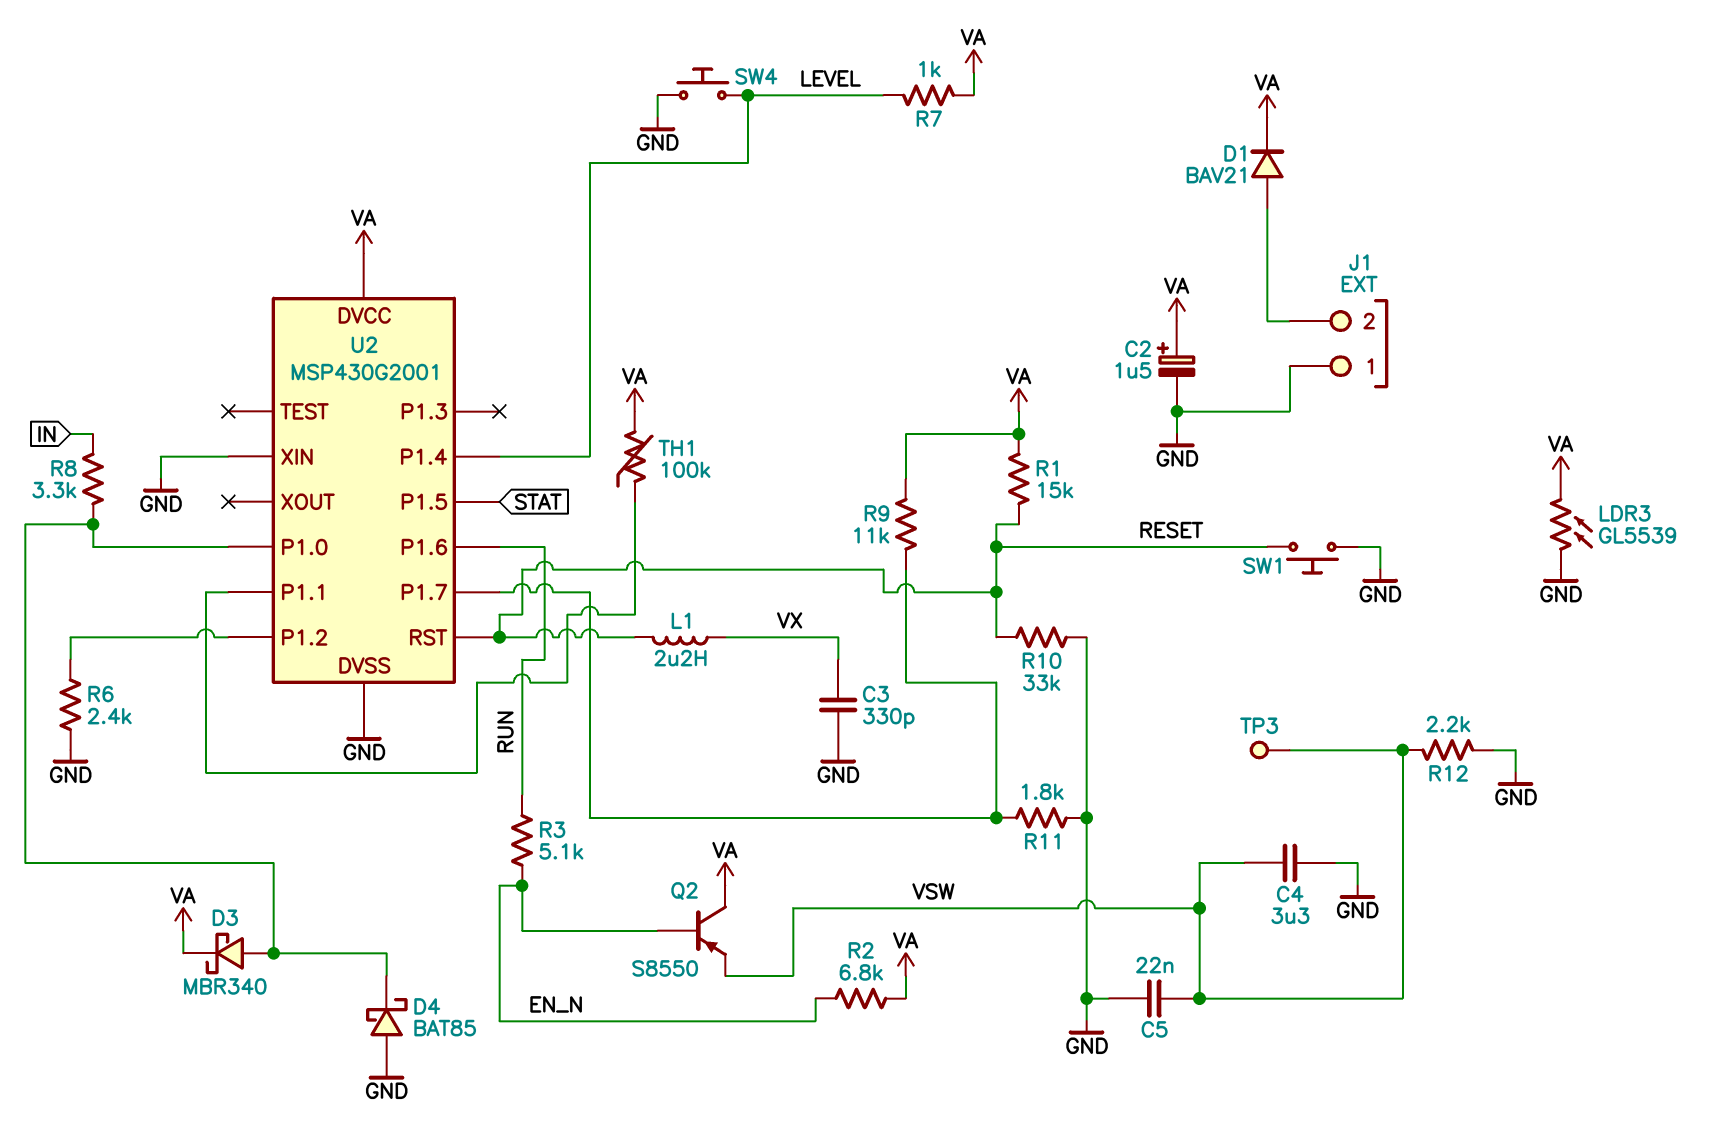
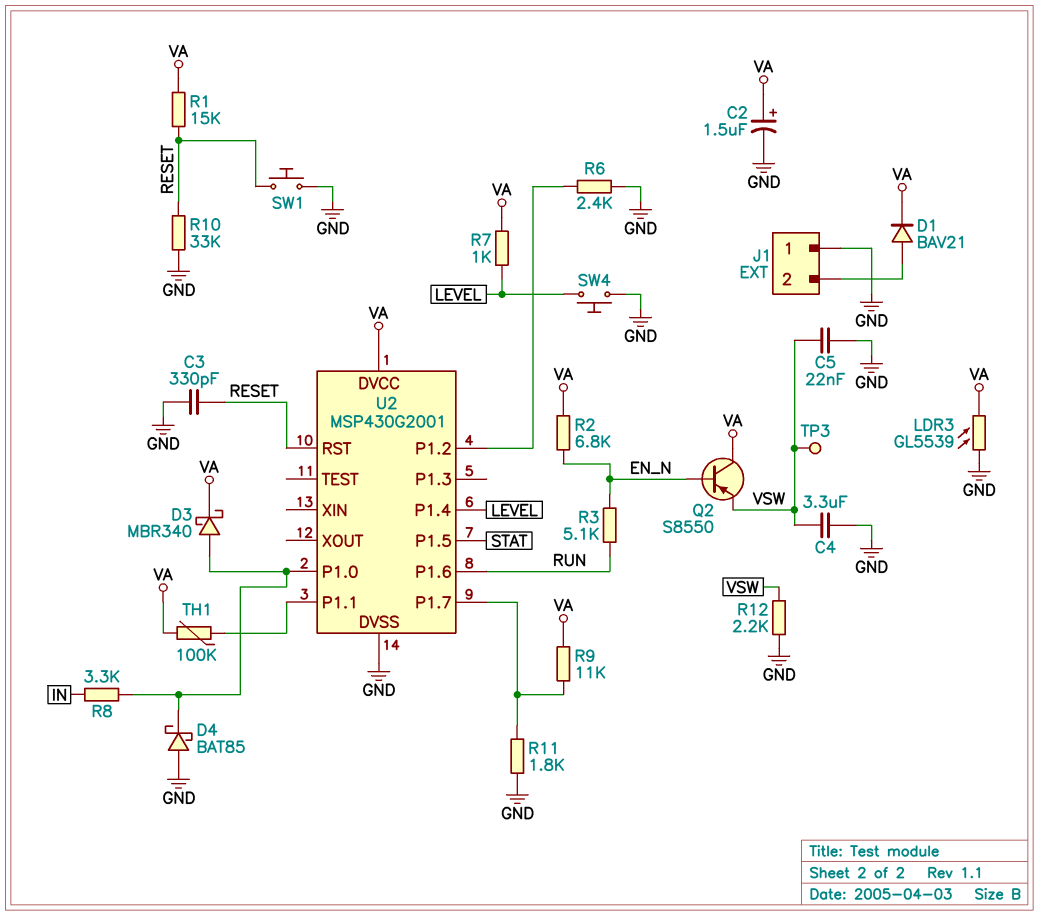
C3: 330pF (GND, VX) -> 330pF (GND, RESET)
L1: 2.2uH (RESET, VX) -> none
U2 pin XIN: GND -> none

